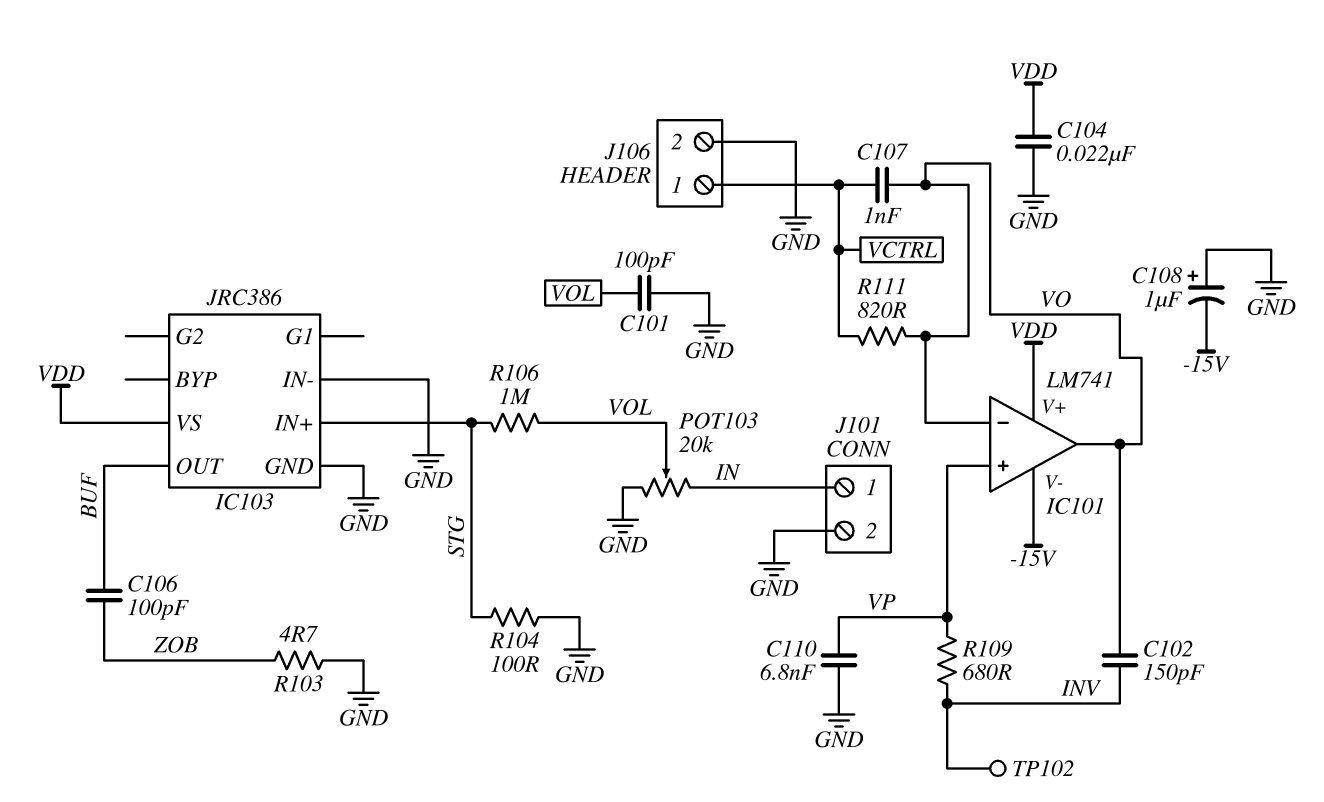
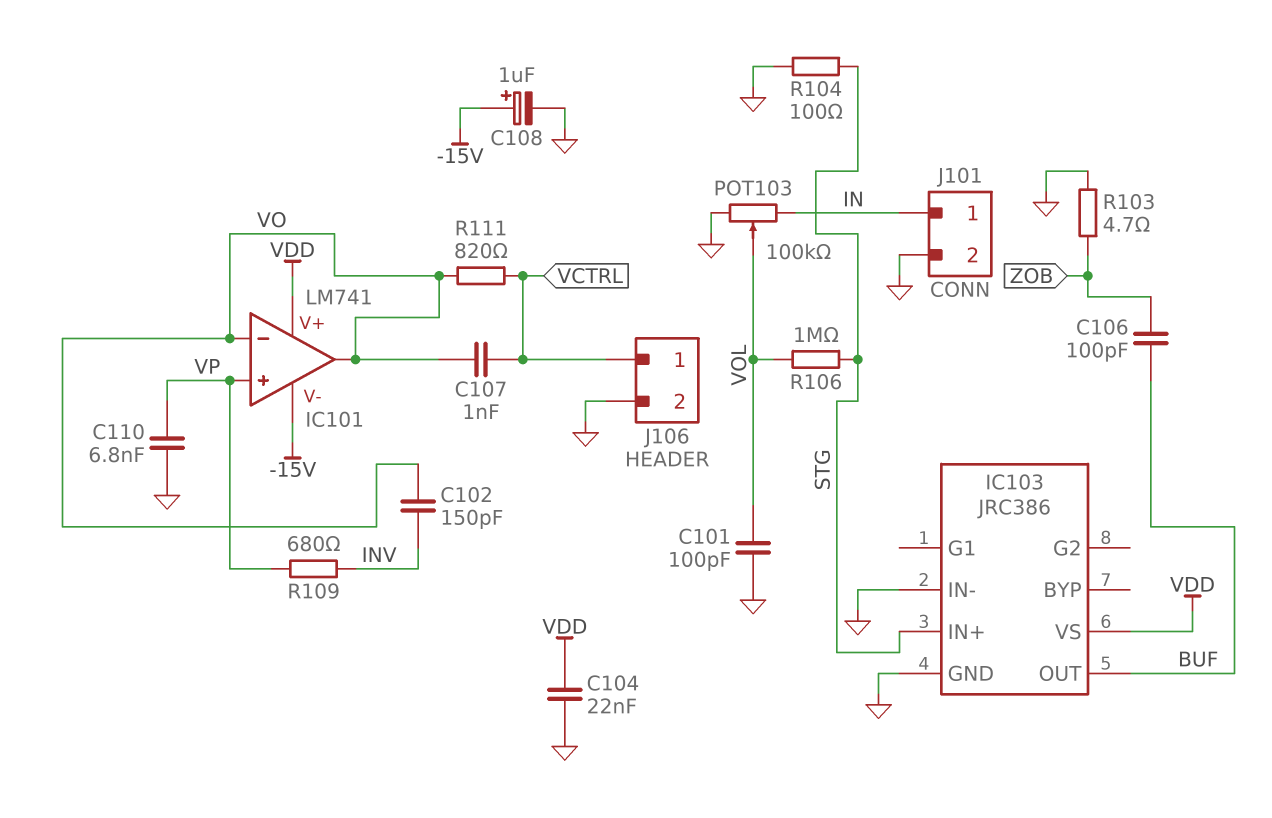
C108: 1uF (plus GND, minus -15V) -> 1uF (plus -15V, minus GND)
POT103: 20k (GND, IN, wiper VOL) -> 100k (GND, IN, wiper VOL)
TP102: test point (INV) -> none

